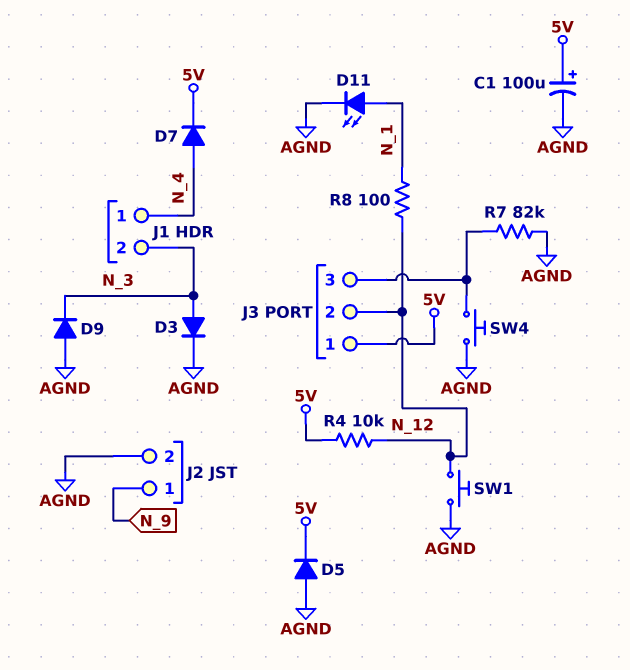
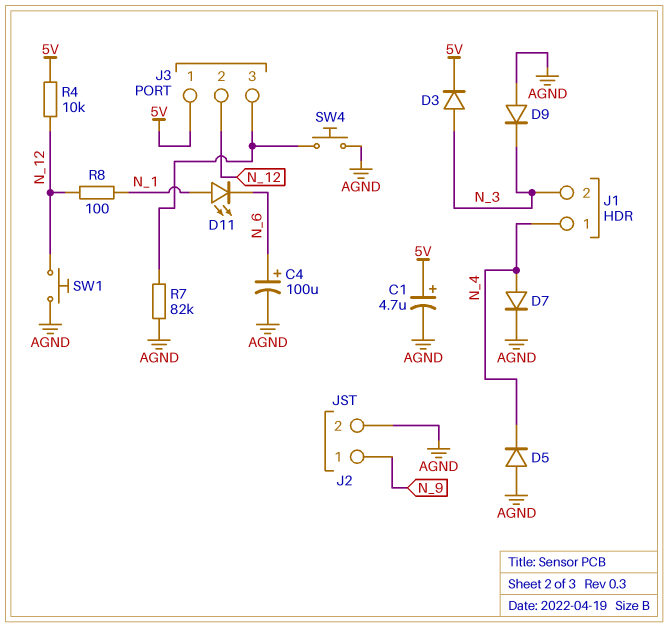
C1: 100uF (plus 5V, minus AGND) -> 4.7uF (plus 5V, minus AGND)
C4: none -> 100uF (plus N_6, minus AGND)
D3: diode (A N_3, K AGND) -> diode (A N_3, K 5V)
D5: diode (A AGND, K 5V) -> diode (A AGND, K N_4)
D7: diode (A N_4, K 5V) -> diode (A N_4, K AGND)
D11: LED (A N_1, K AGND) -> LED (A N_1, K N_6)

